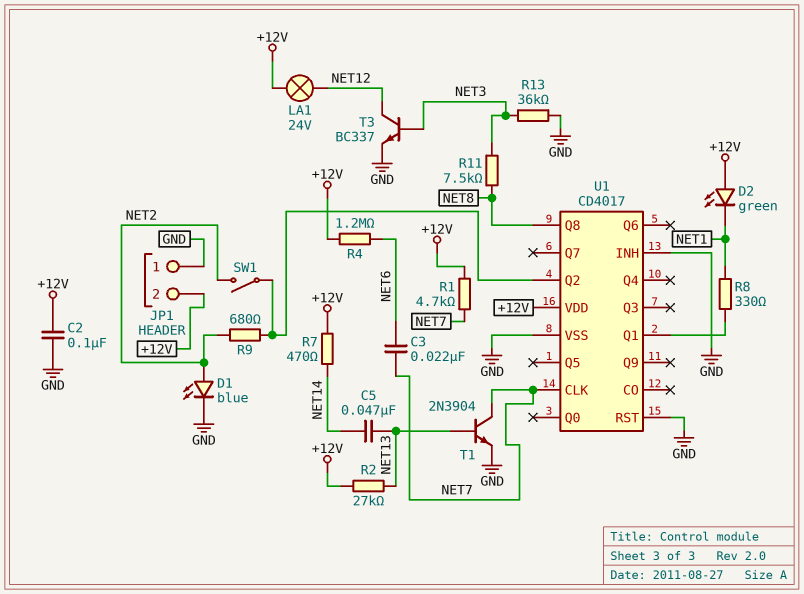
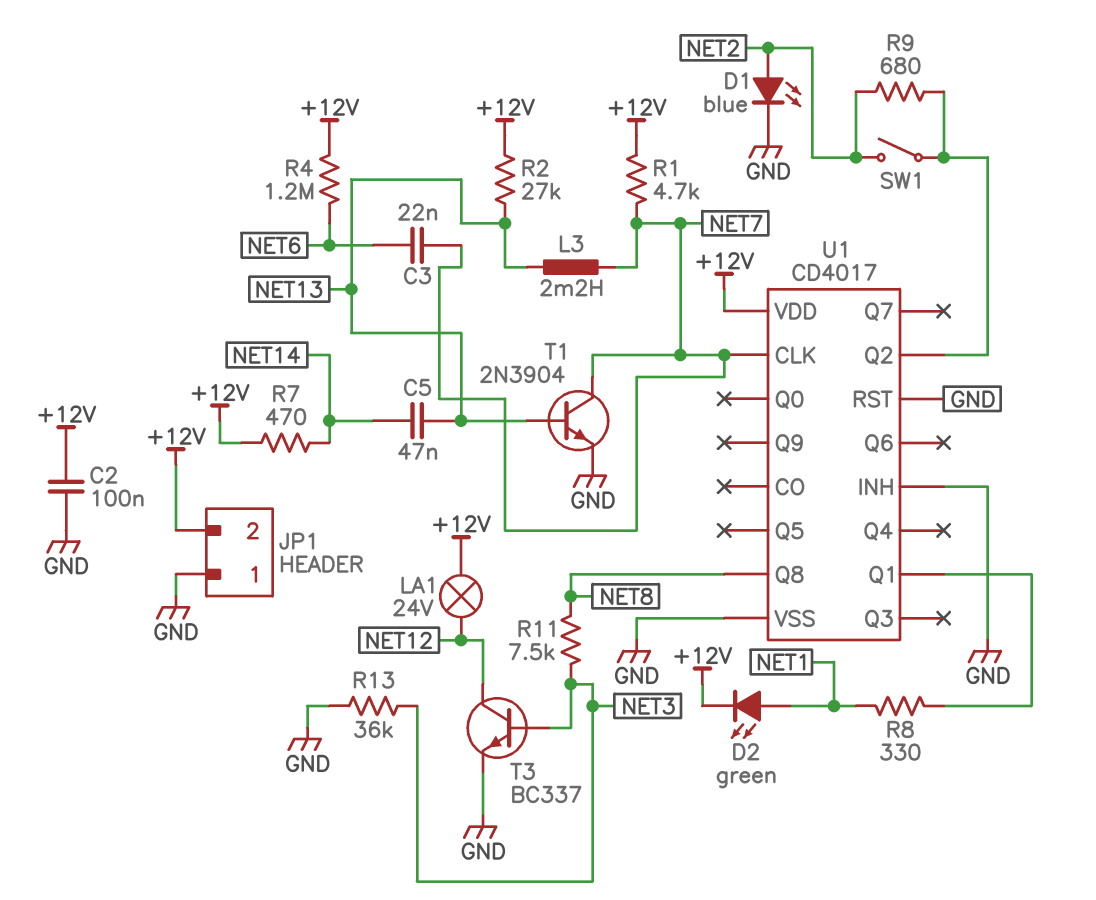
D2: LED green (A +12V, K NET1) -> LED green (A NET1, K +12V)
L3: none -> 2.2mH (NET7, NET13)

